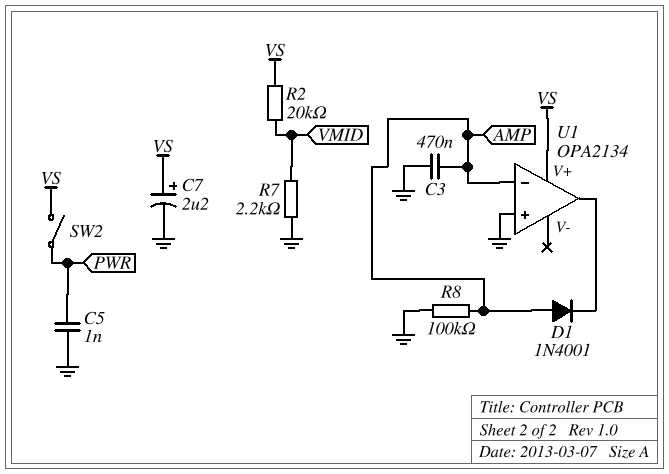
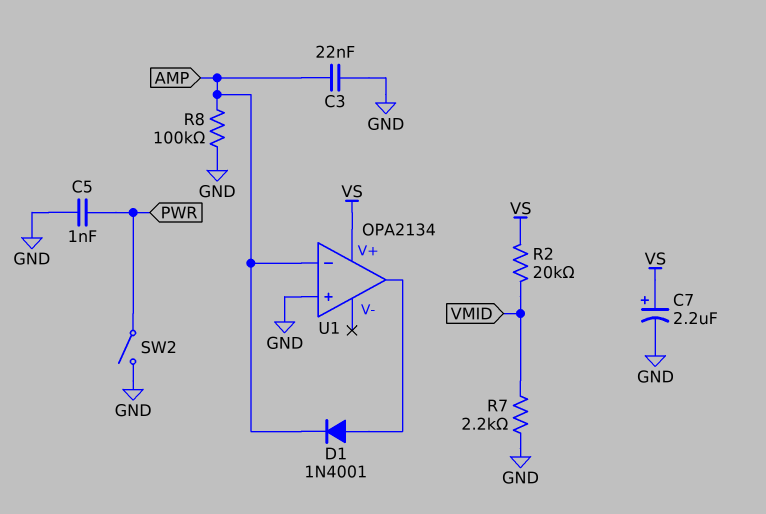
C3: 470nF (AMP, GND) -> 22nF (AMP, GND)
D1: diode 1N4001 (A AMP, K U1/out) -> diode 1N4001 (A U1/out, K AMP)
SW2: switch (PWR, VS) -> switch (GND, PWR)

